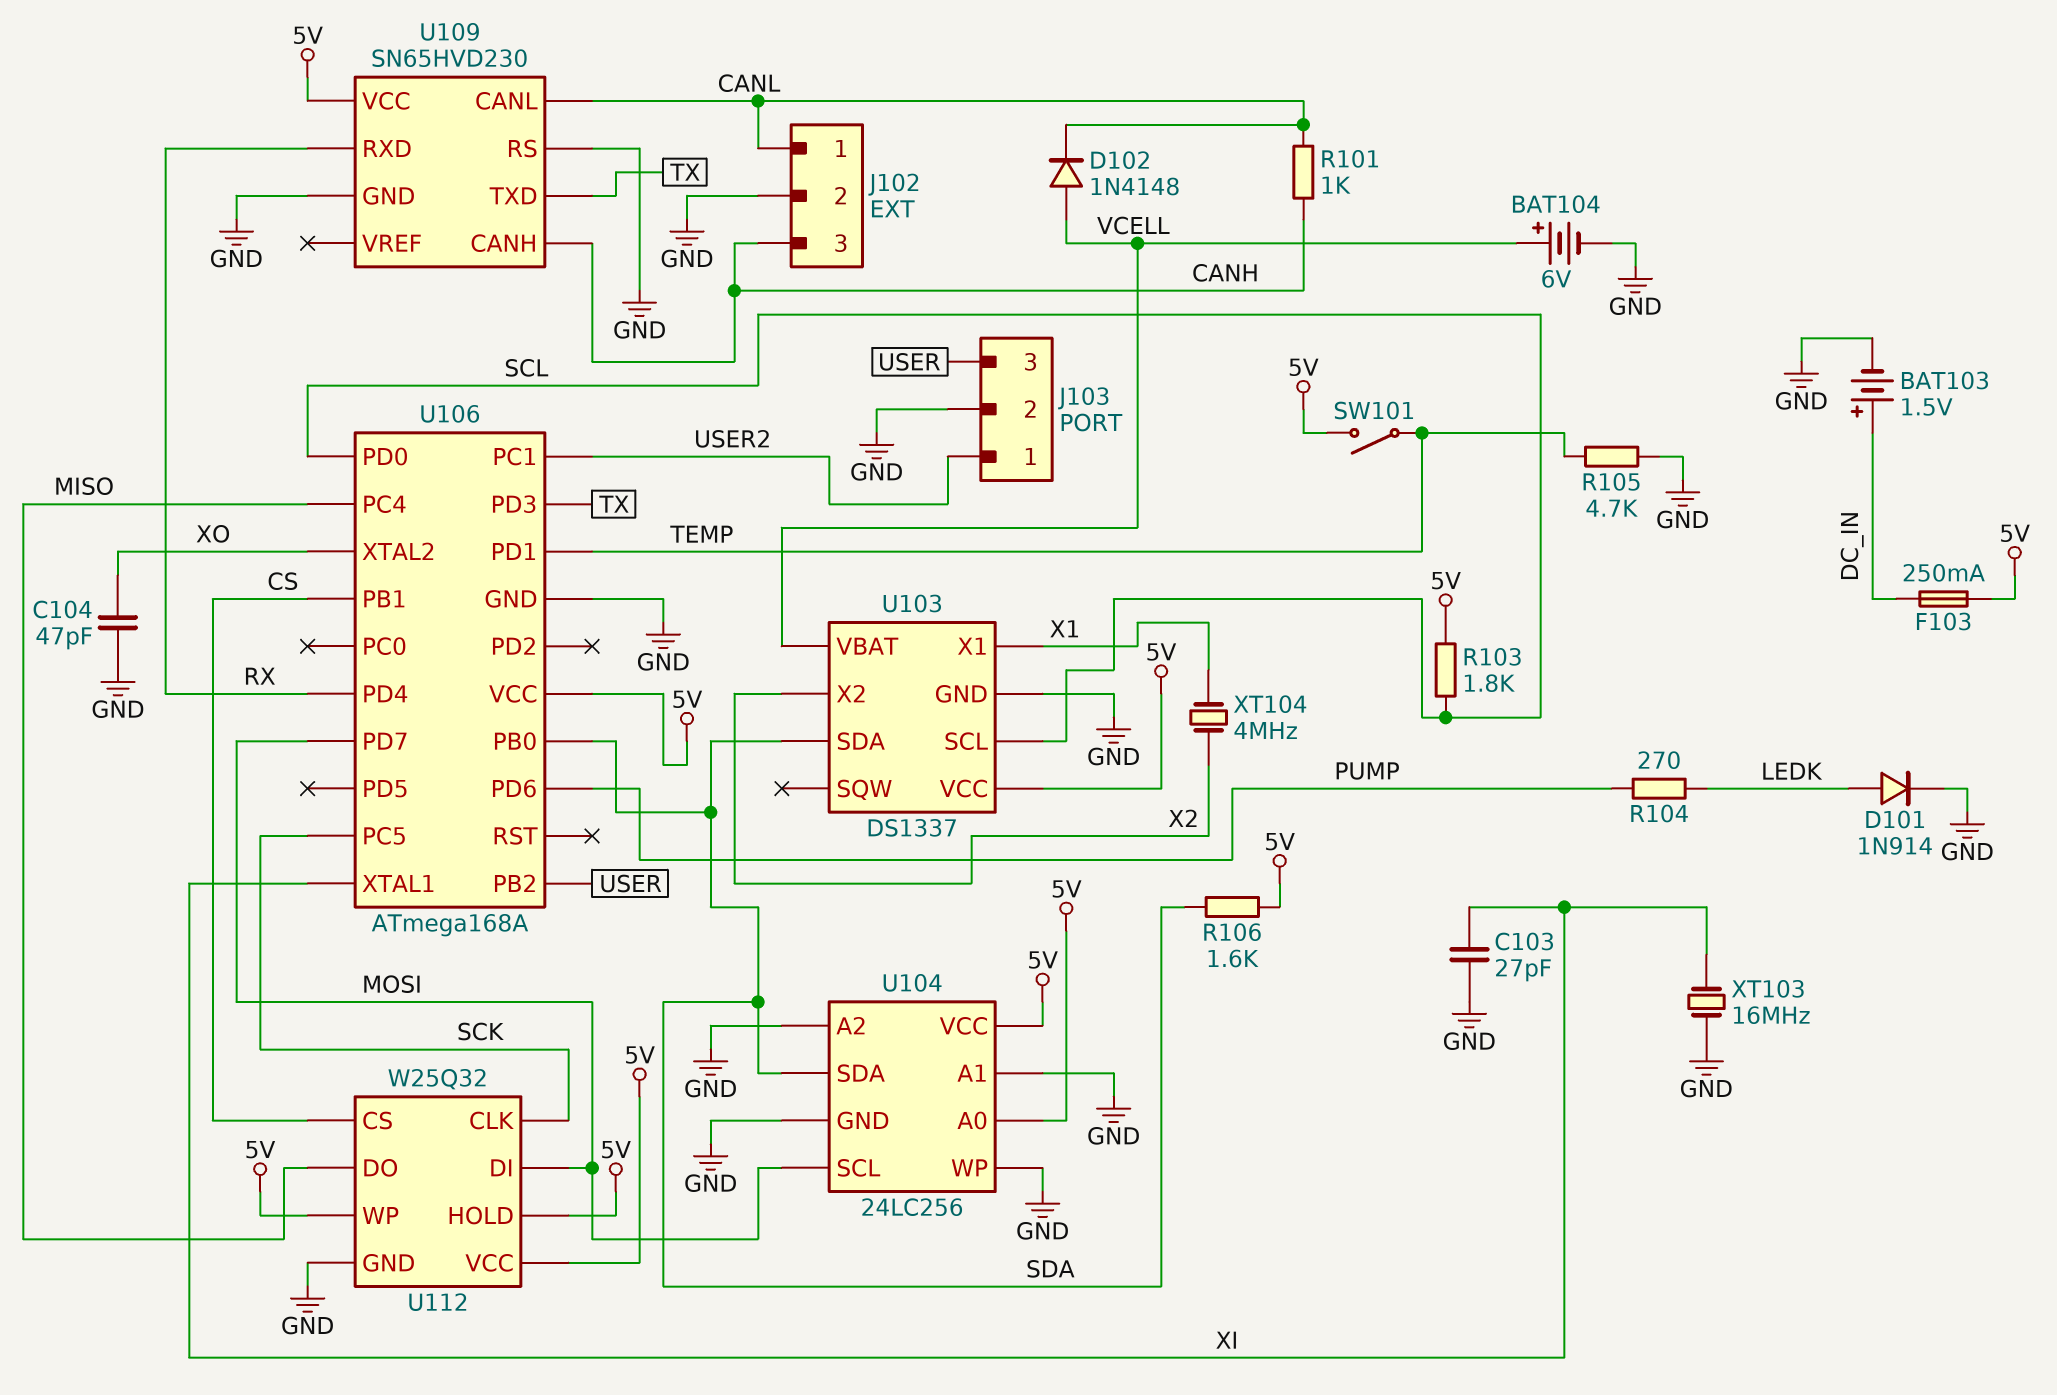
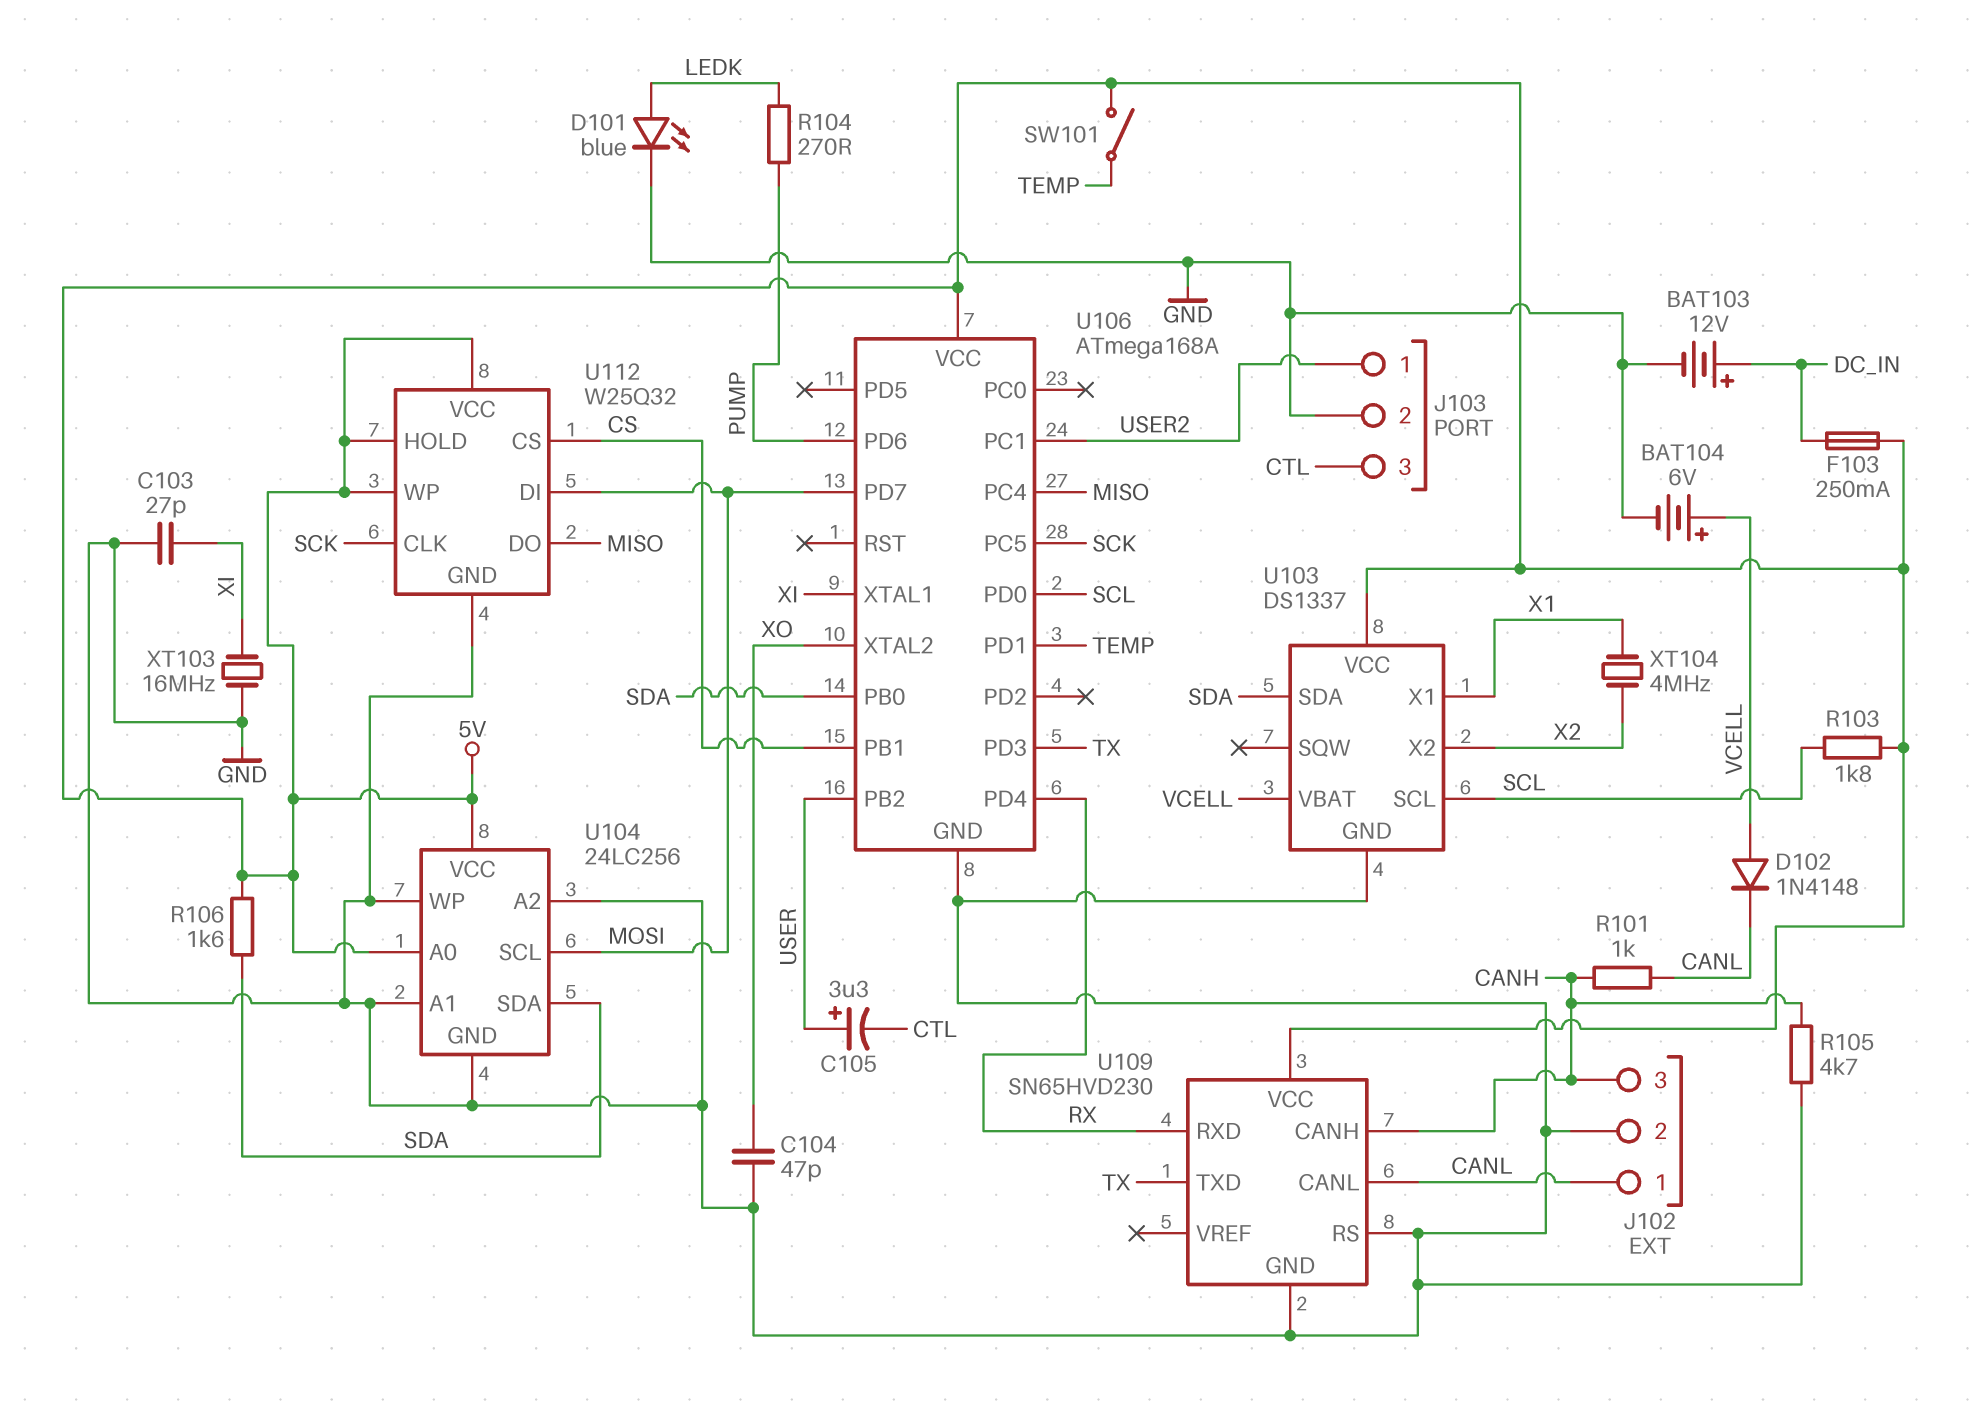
BAT103: 1.5V (plus DC_IN, minus GND) -> 12V (plus DC_IN, minus GND)
C105: none -> 3.3uF (plus USER, minus CTL)
D101: diode 1N914 (A LEDK, K GND) -> LED blue (A LEDK, K GND)
J103 pin 3: USER -> CTL
R105: 4.7k (GND, TEMP) -> 4.7k (CANH, GND)

